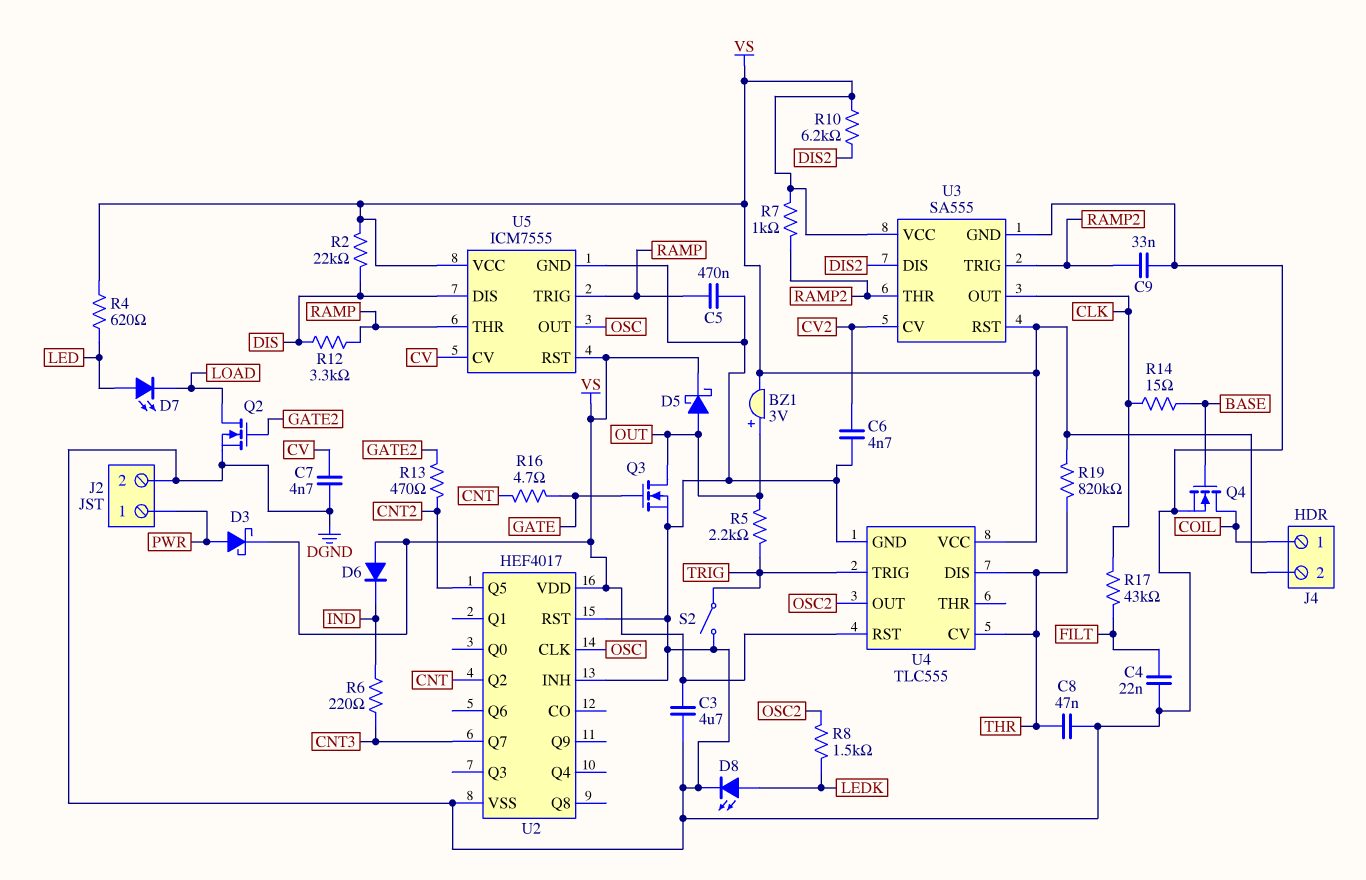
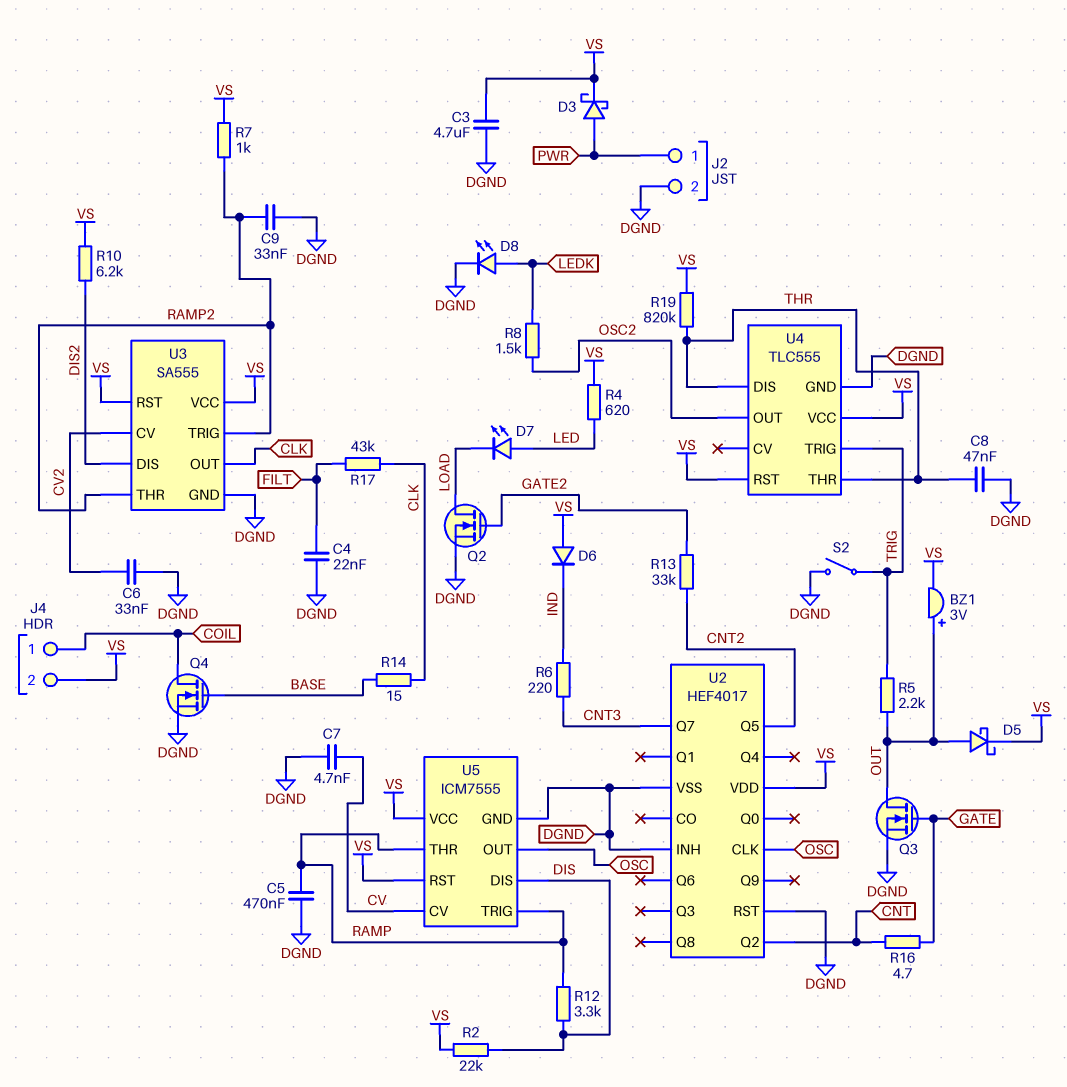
C6: 4.7nF (CV2, DGND) -> 33nF (CV2, DGND)
R13: 470 (CNT2, GATE2) -> 33k (CNT2, GATE2)
U4 pin CV: THR -> none
U4 pin THR: none -> THR

